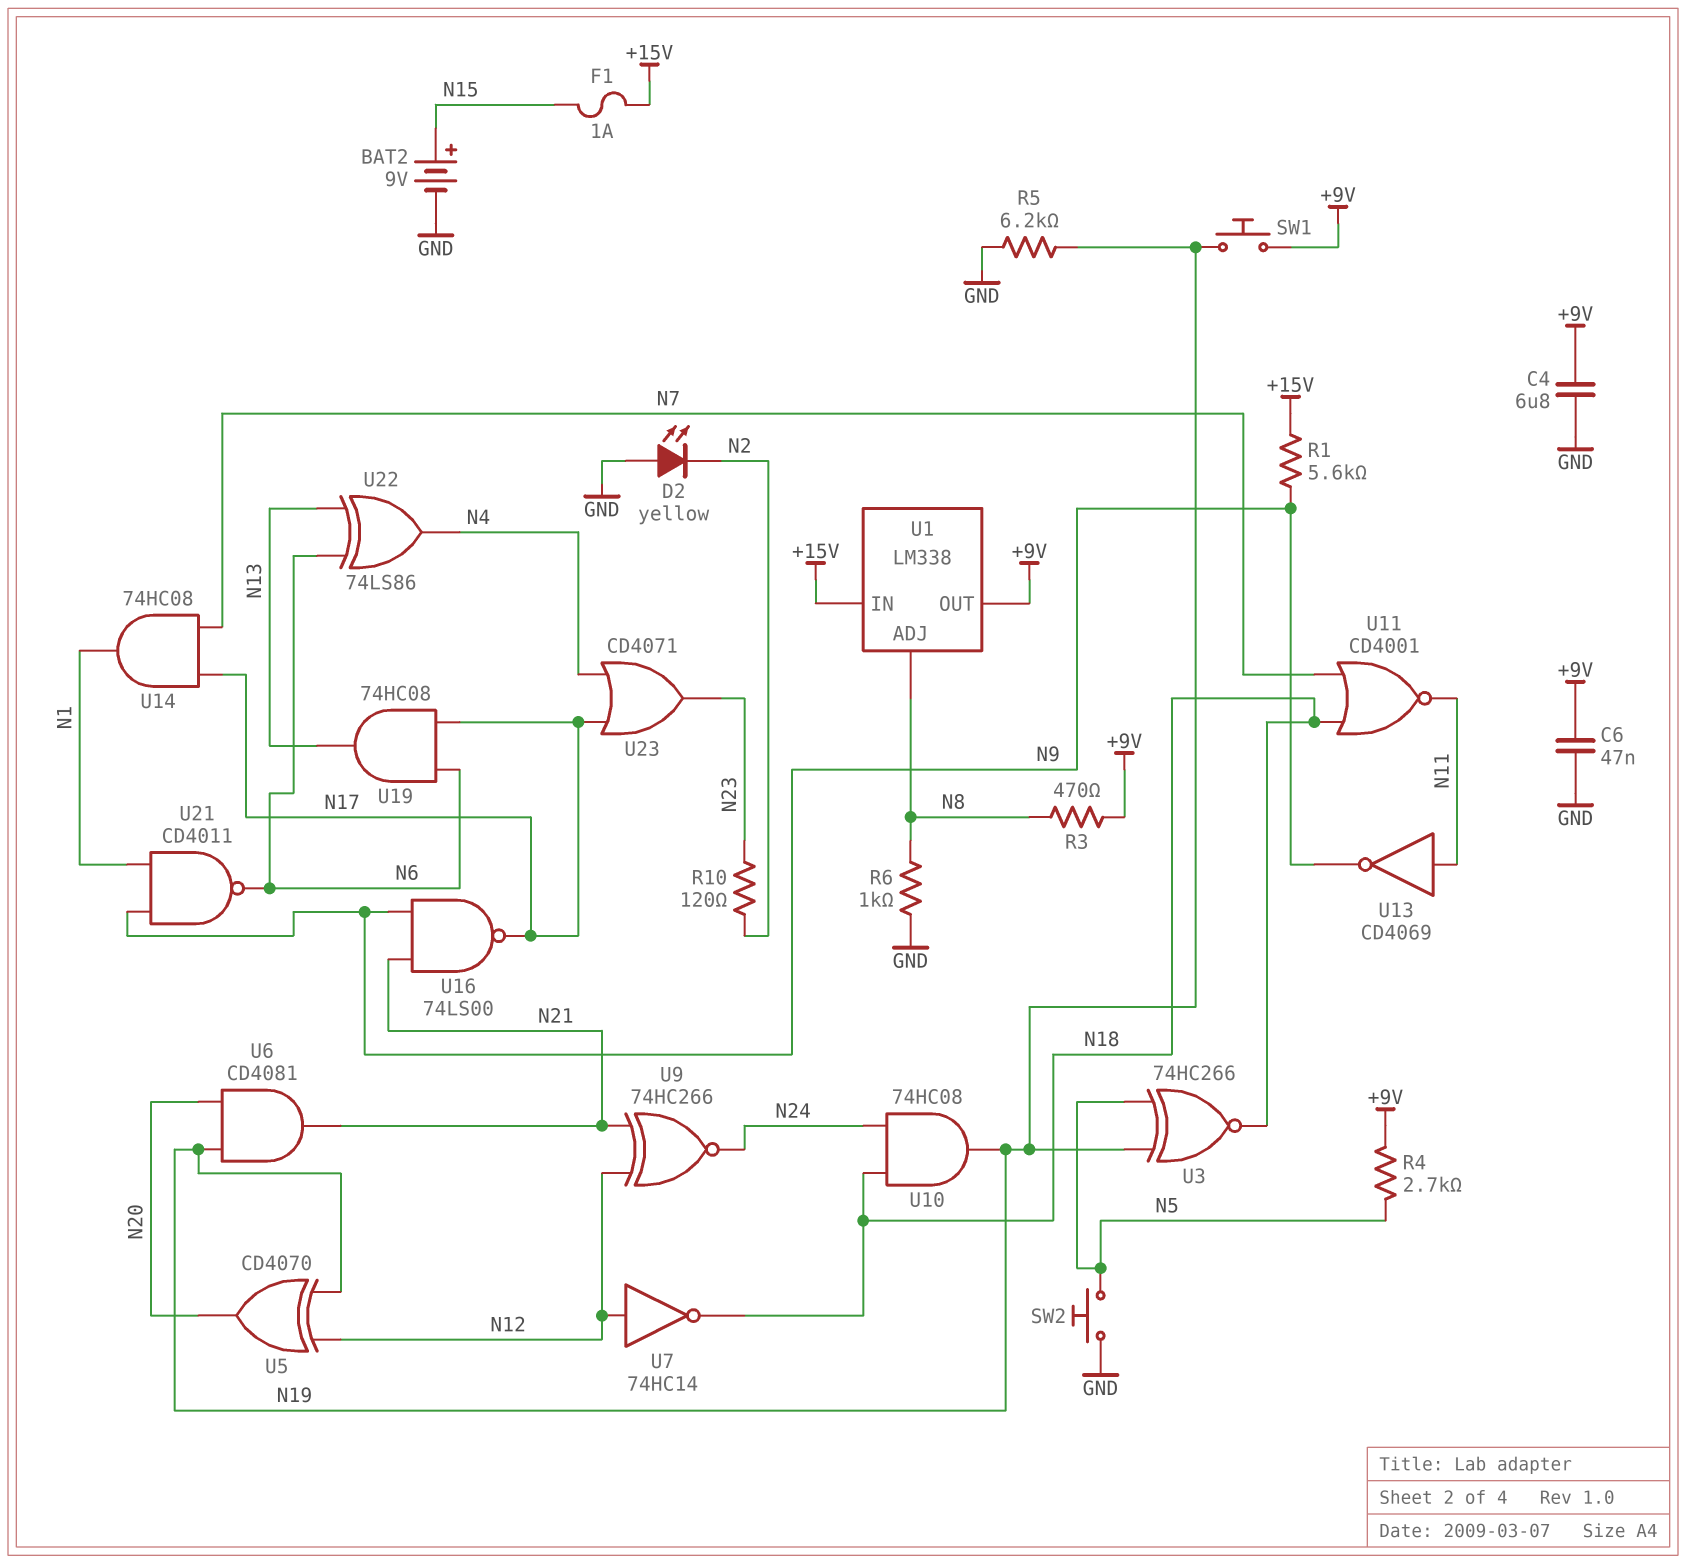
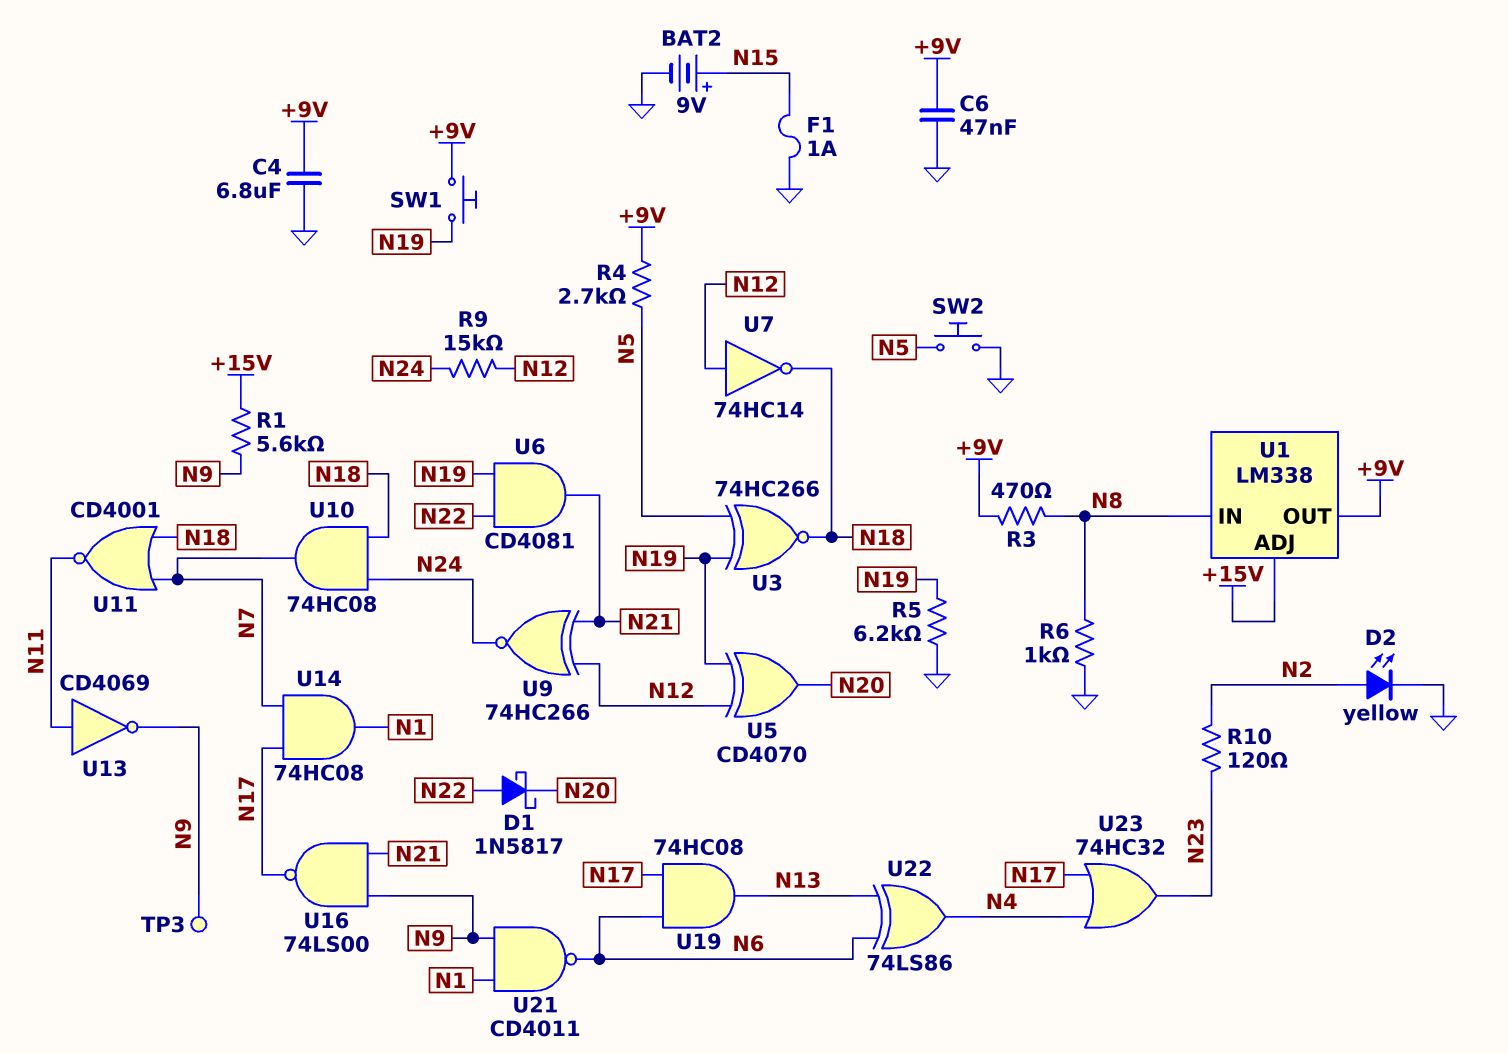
D1: none -> schottky 1N5817 (A N22, K N20)
D2: LED yellow (A GND, K N2) -> LED yellow (A N2, K GND)
F1: 1A (+15V, N15) -> 1A (GND, N15)
R9: none -> 15k (N12, N24)
TP3: none -> test point (N9)
U1 pin ADJ: N8 -> +15V
U1 pin IN: +15V -> N8
U6: AND CD4081 (in N19, in N20, out N21) -> AND CD4081 (in N19, in N22, out N21)
U10: AND 74HC08 (in N18, in N24, out N19) -> AND 74HC08 (in N18, in N24, out N7)
U23: OR CD4071 (in N4, in N17, out N23) -> OR 74HC32 (in N4, in N17, out N23)

